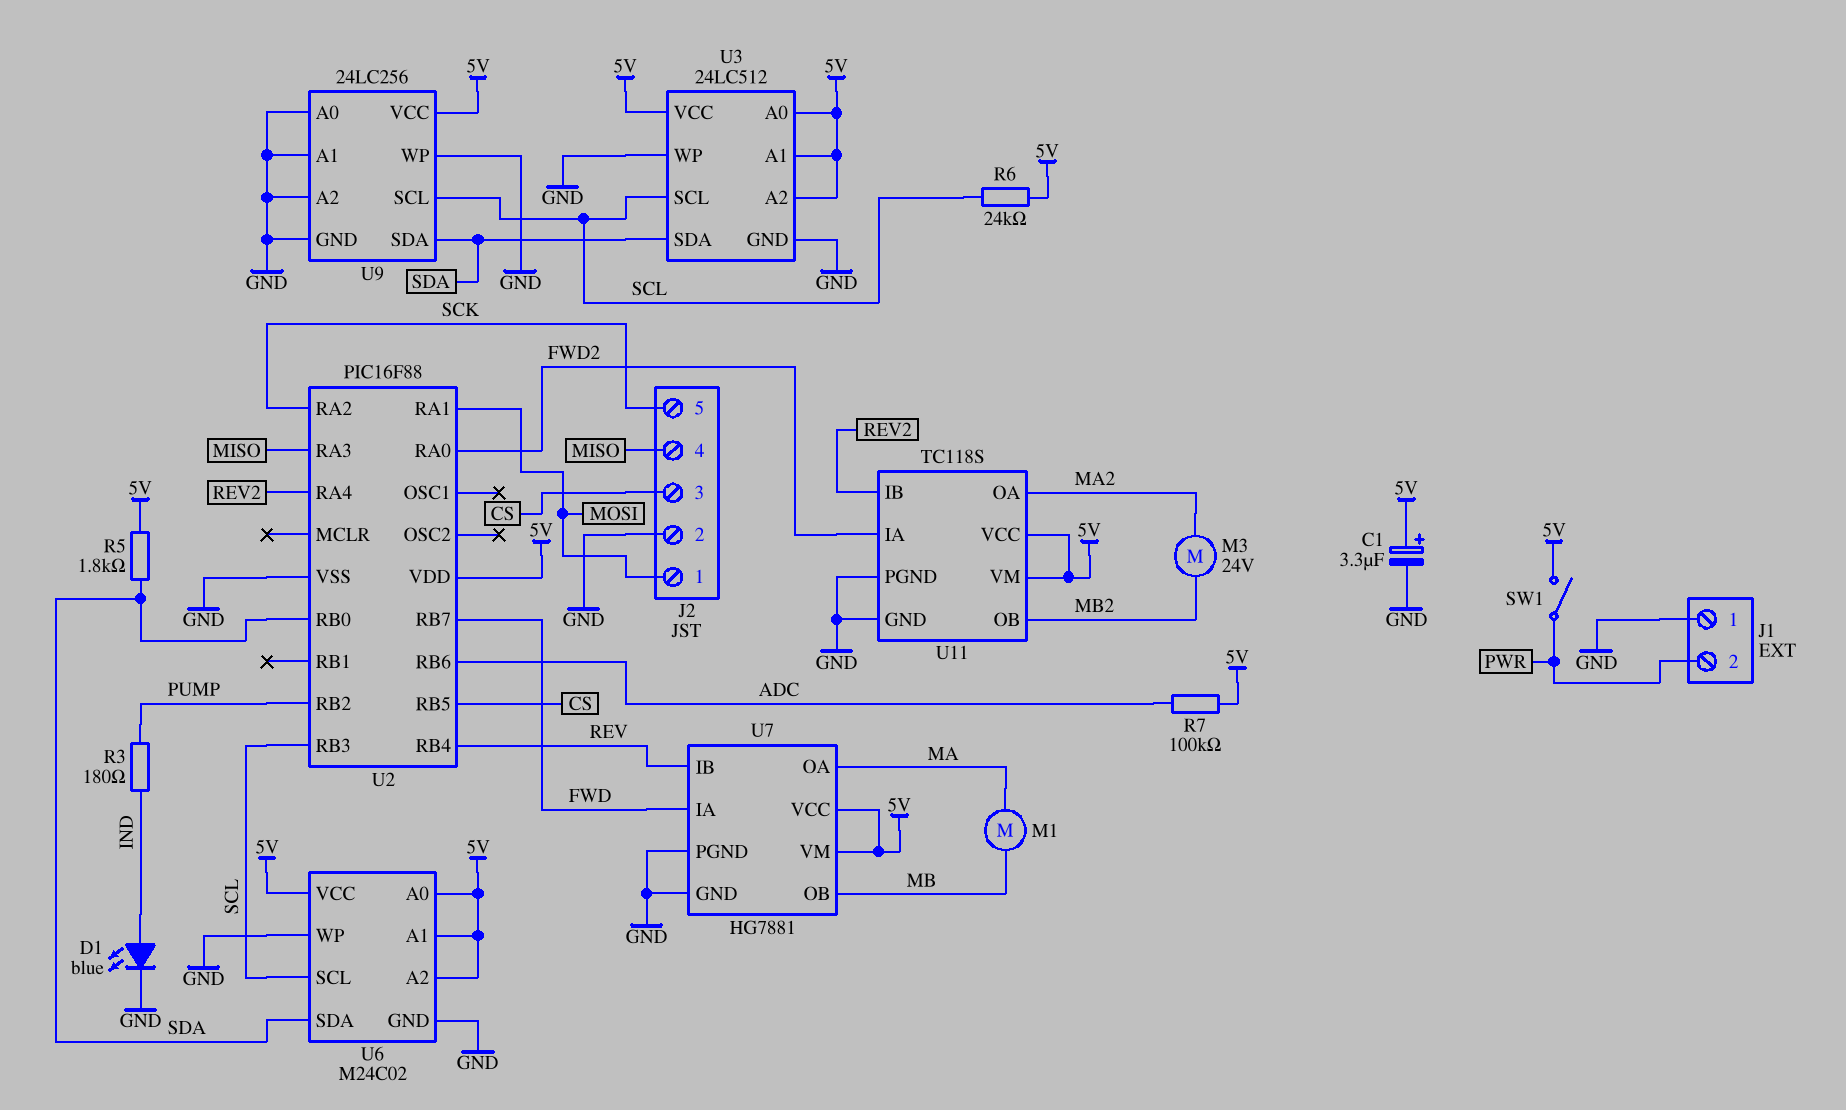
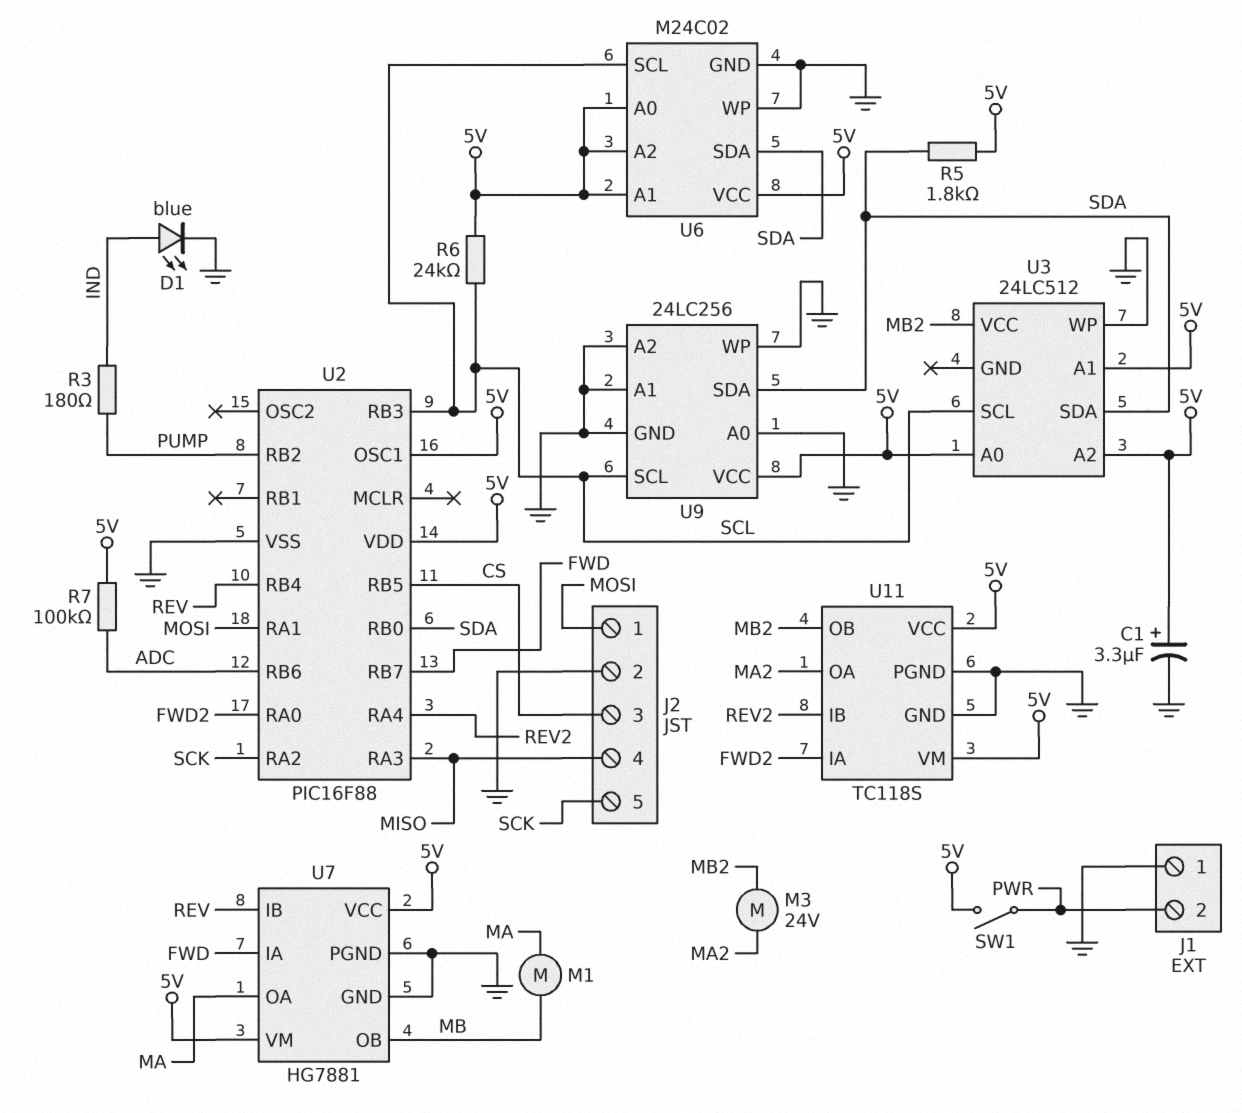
U2 pin OSC1: none -> 5V
U3 pin GND: GND -> none
U3 pin VCC: 5V -> MB2

